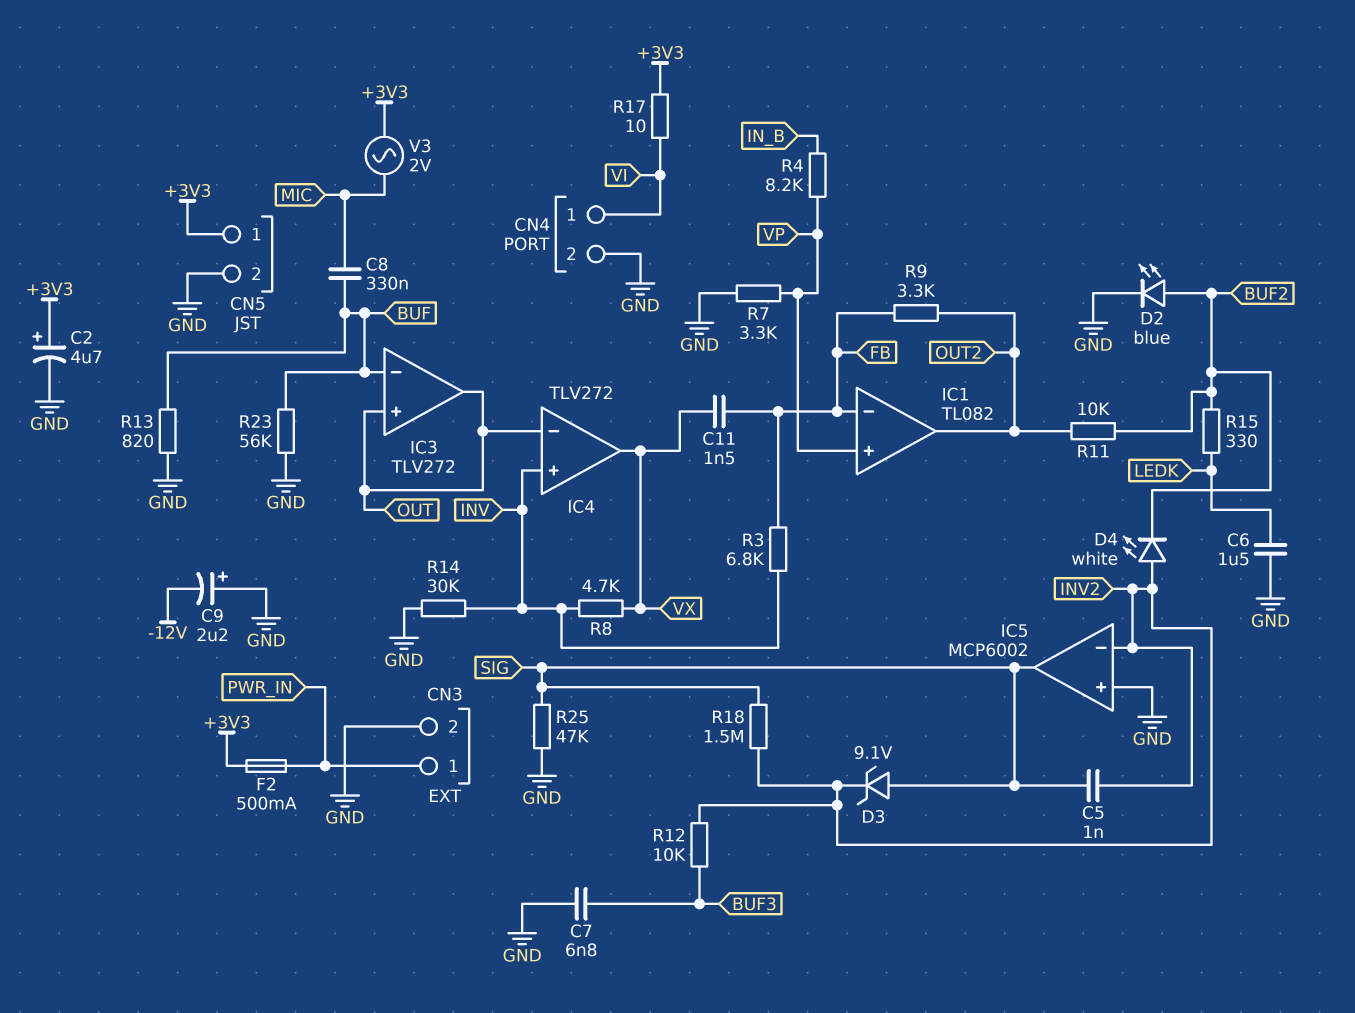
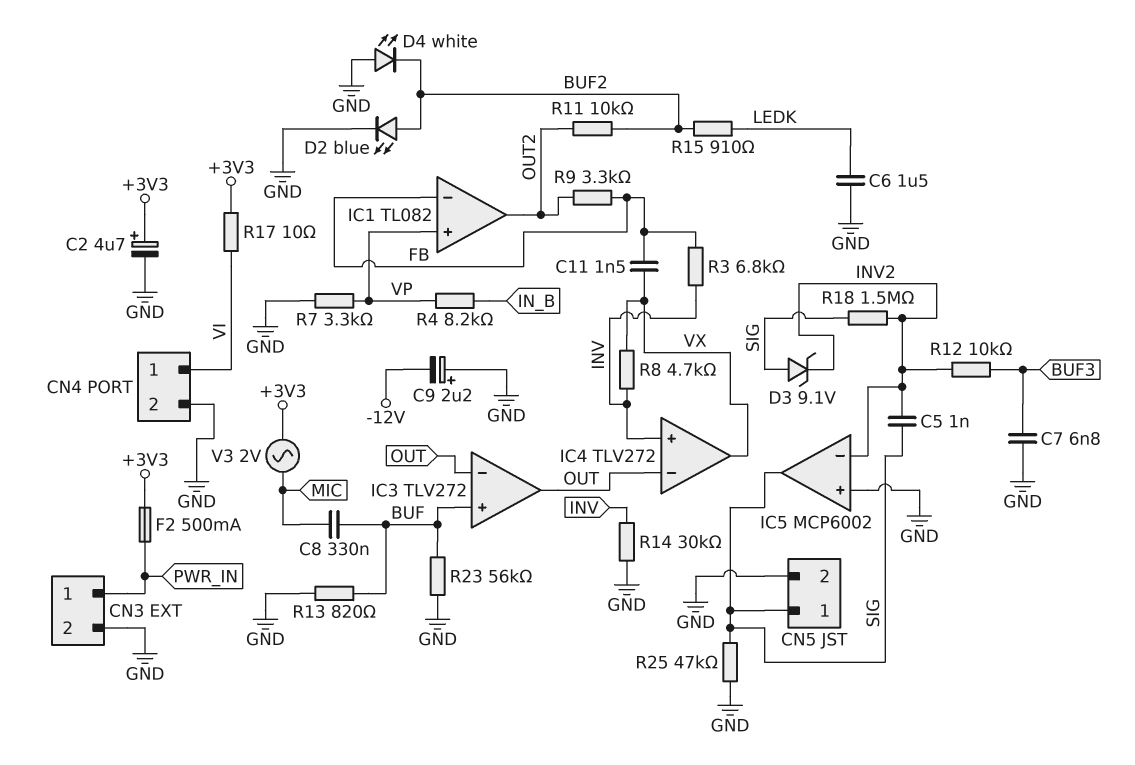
CN5 pin 1: +3V3 -> SIG
D4: LED white (A INV2, K BUF2) -> LED white (A GND, K BUF2)
IC3 pin in+: OUT -> BUF
IC3 pin in-: BUF -> OUT
R15: 330 (BUF2, LEDK) -> 910 (BUF2, LEDK)

